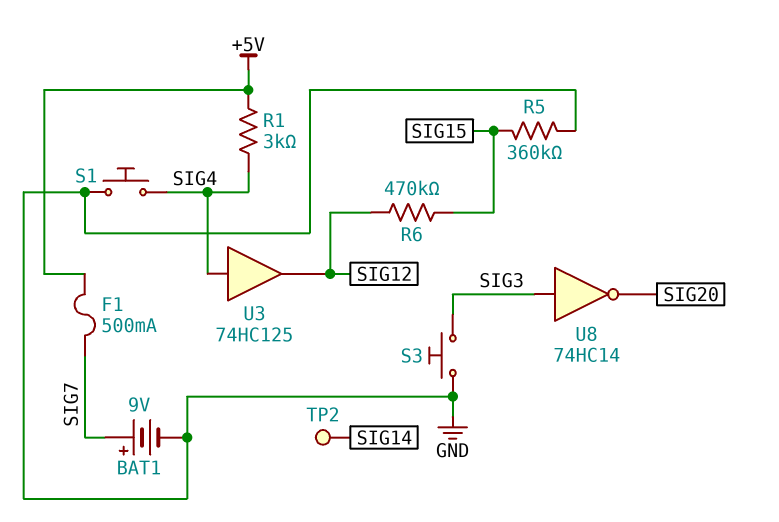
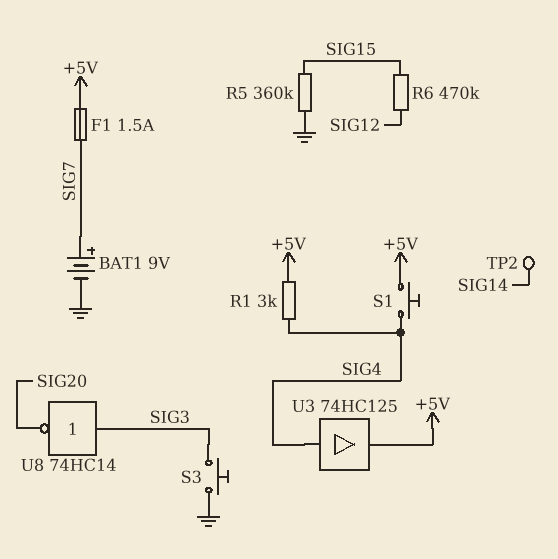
F1: 500mA (+5V, SIG7) -> 1.5A (+5V, SIG7)
S1: button (GND, SIG4) -> button (+5V, SIG4)
U3: buffer 74HC125 (in SIG4, out SIG12) -> buffer 74HC125 (in SIG4, out +5V)

